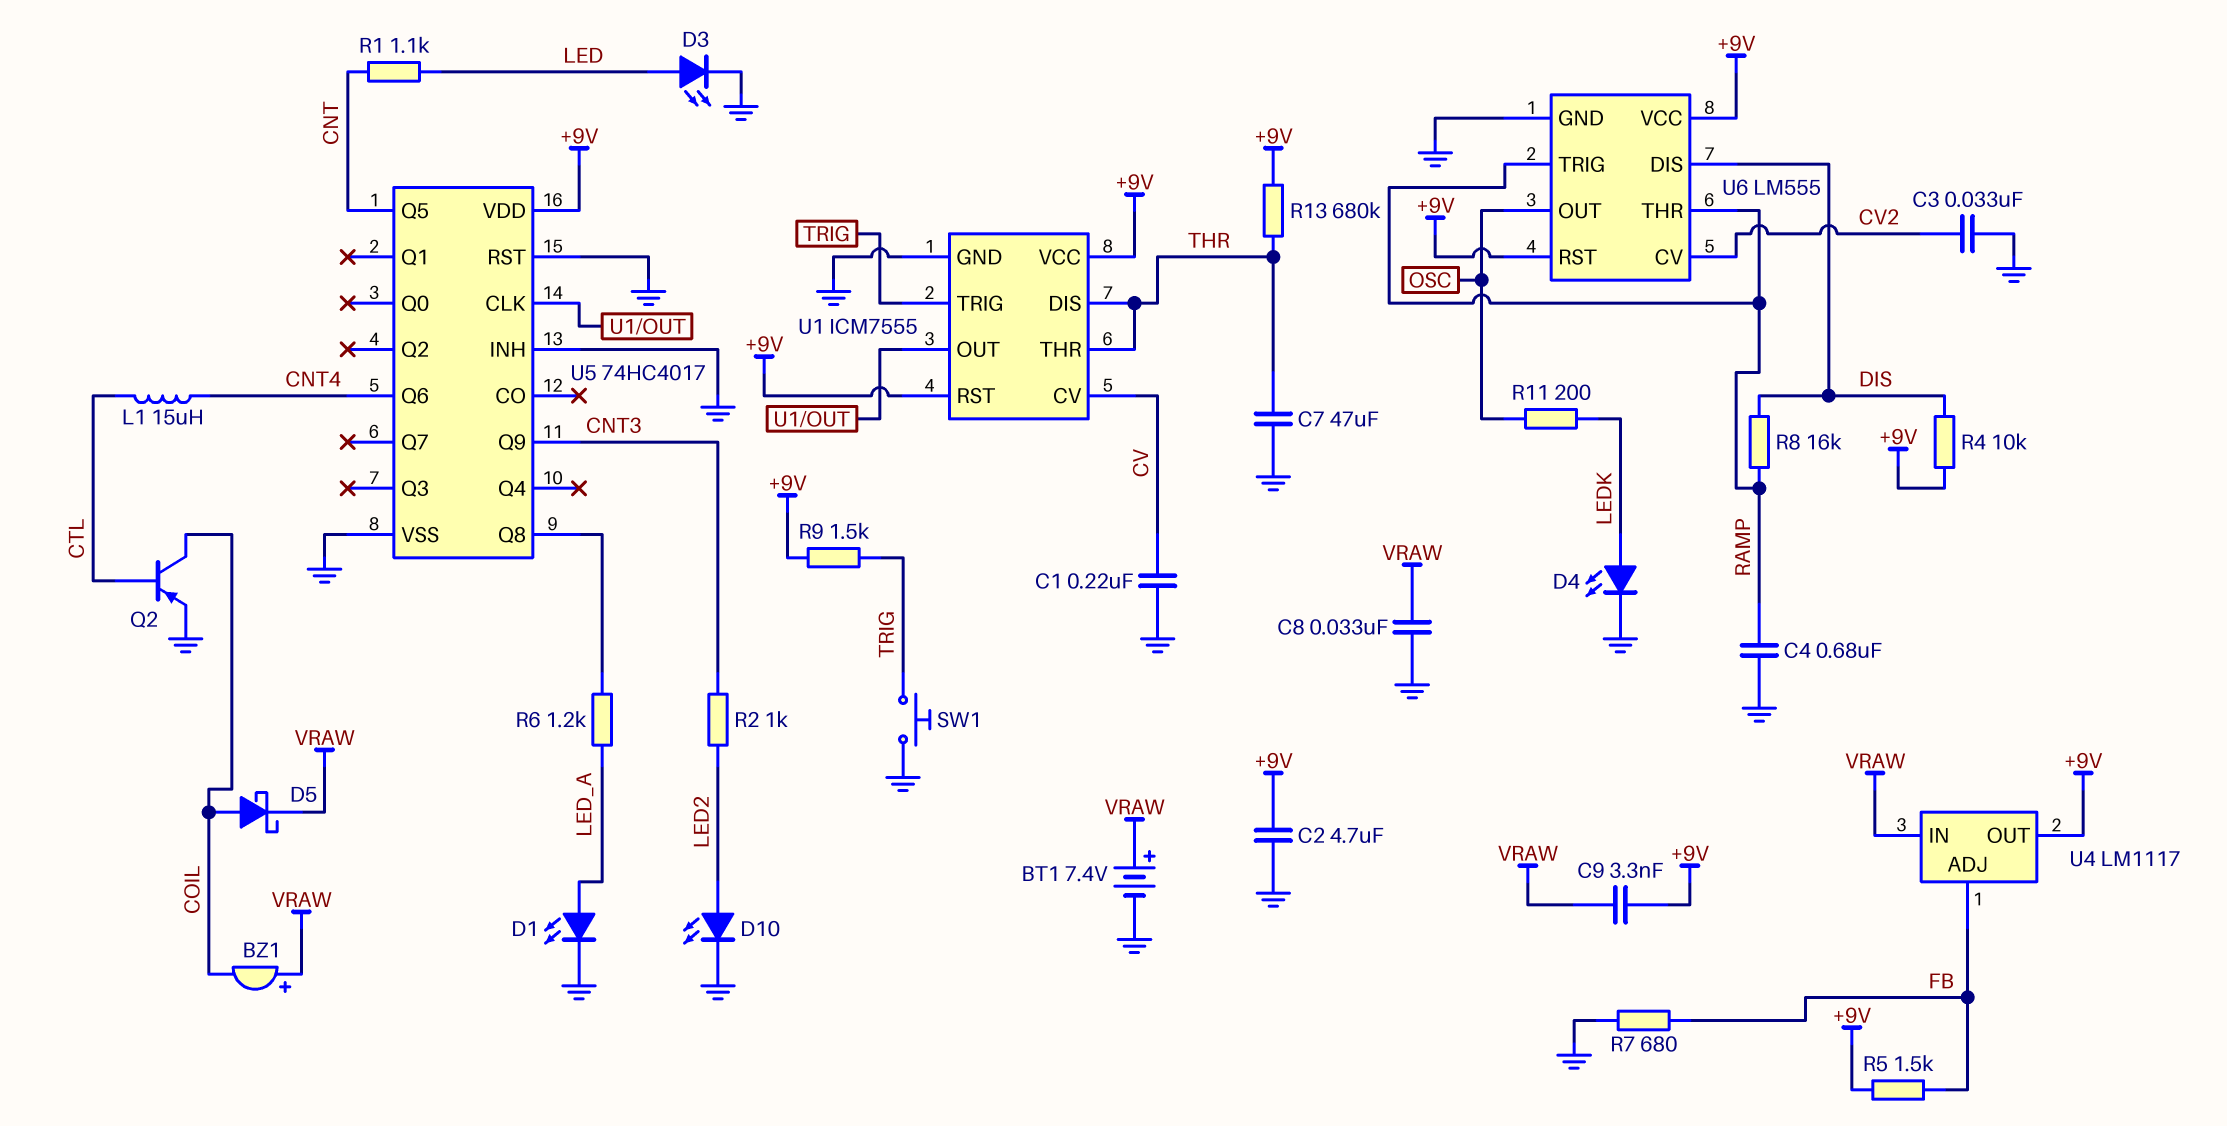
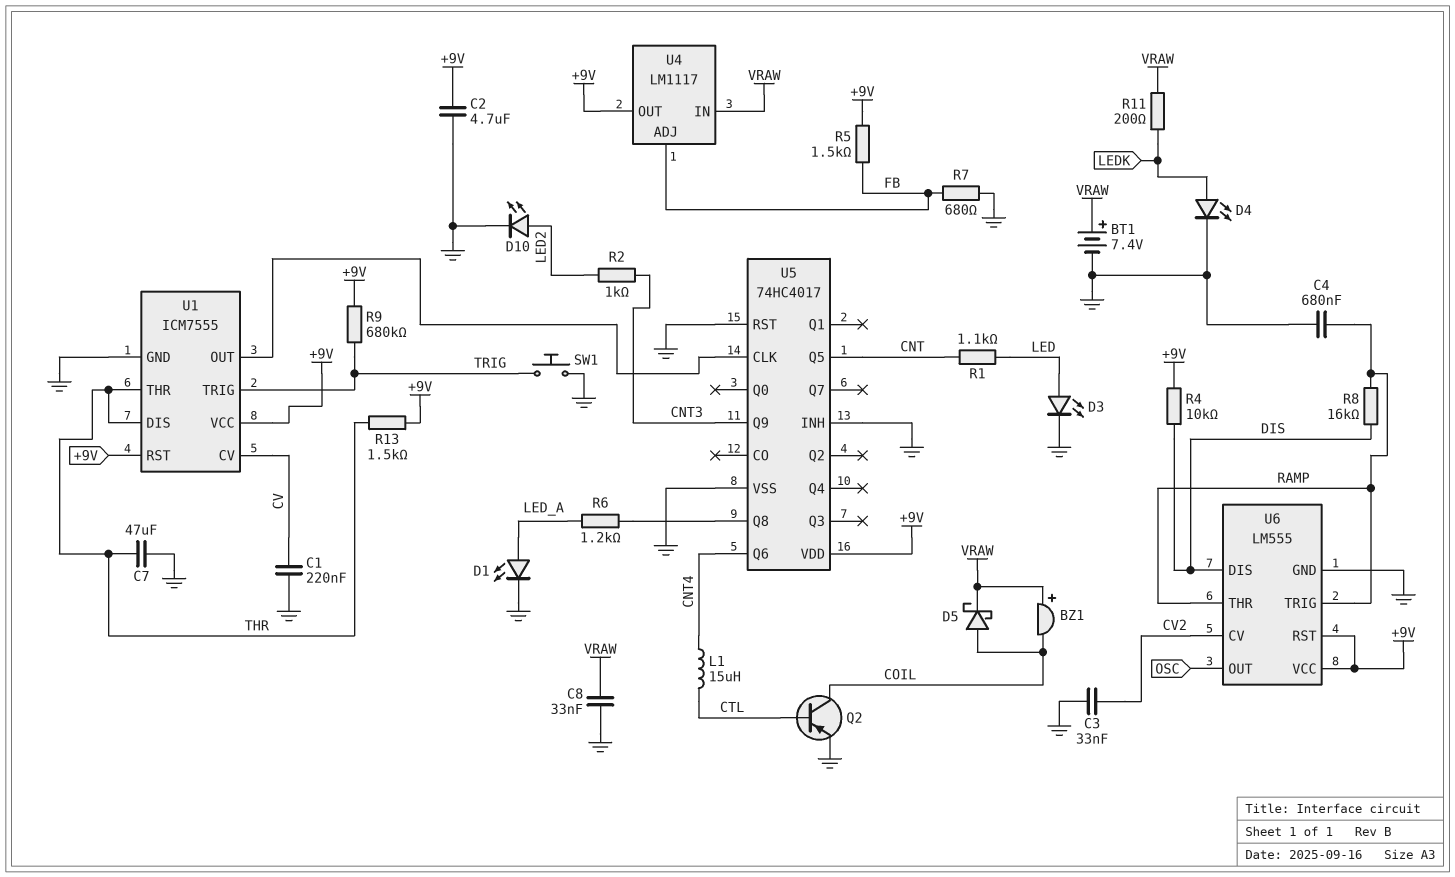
C9: 3.3nF (+9V, VRAW) -> none
R9: 1.5k (+9V, TRIG) -> 680k (+9V, TRIG)
R11: 200 (LEDK, OSC) -> 200 (LEDK, VRAW)
R13: 680k (+9V, THR) -> 1.5k (+9V, THR)

